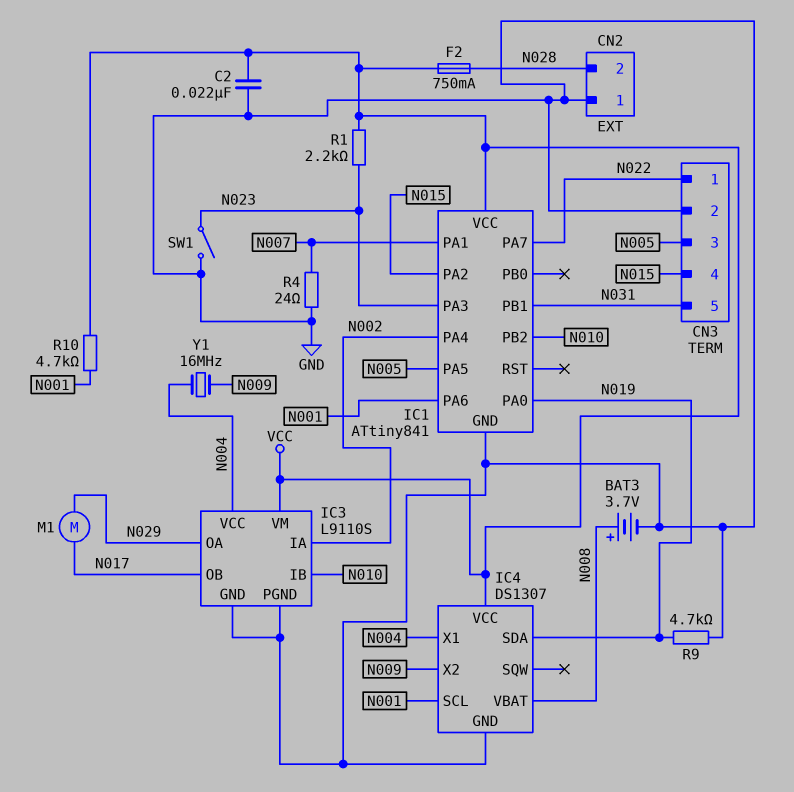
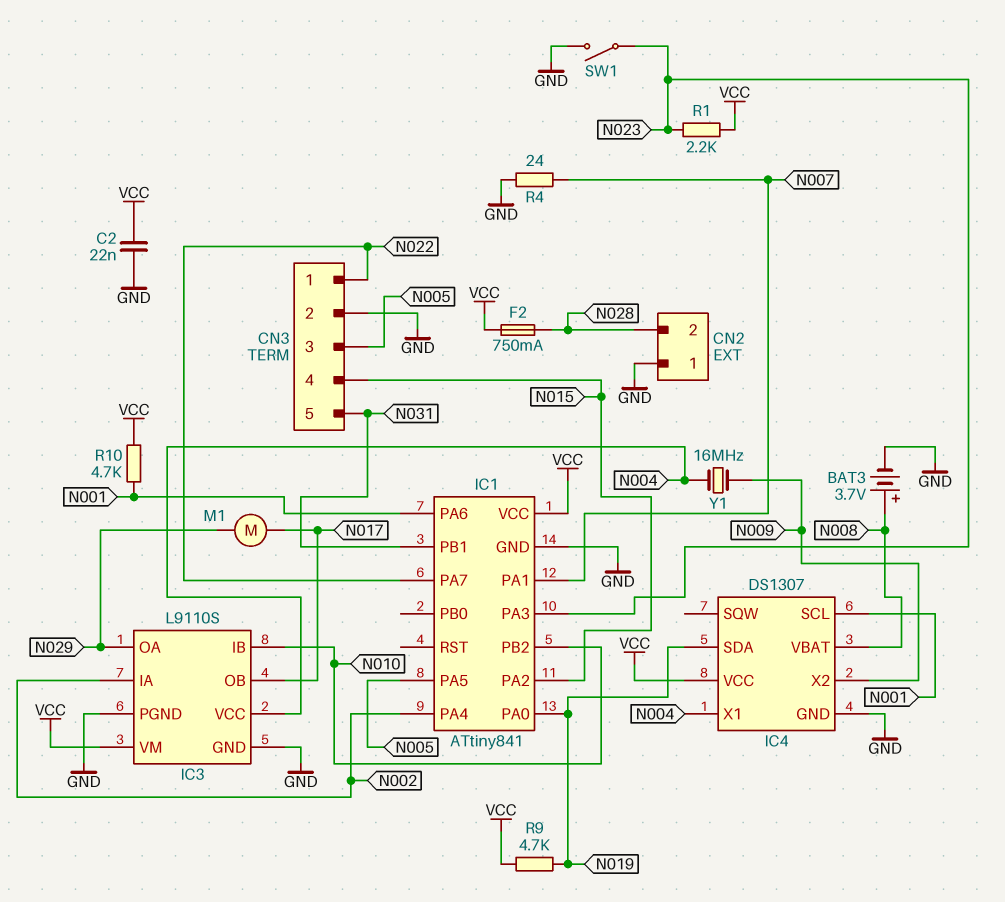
R9: 4.7k (GND, N019) -> 4.7k (N019, VCC)

